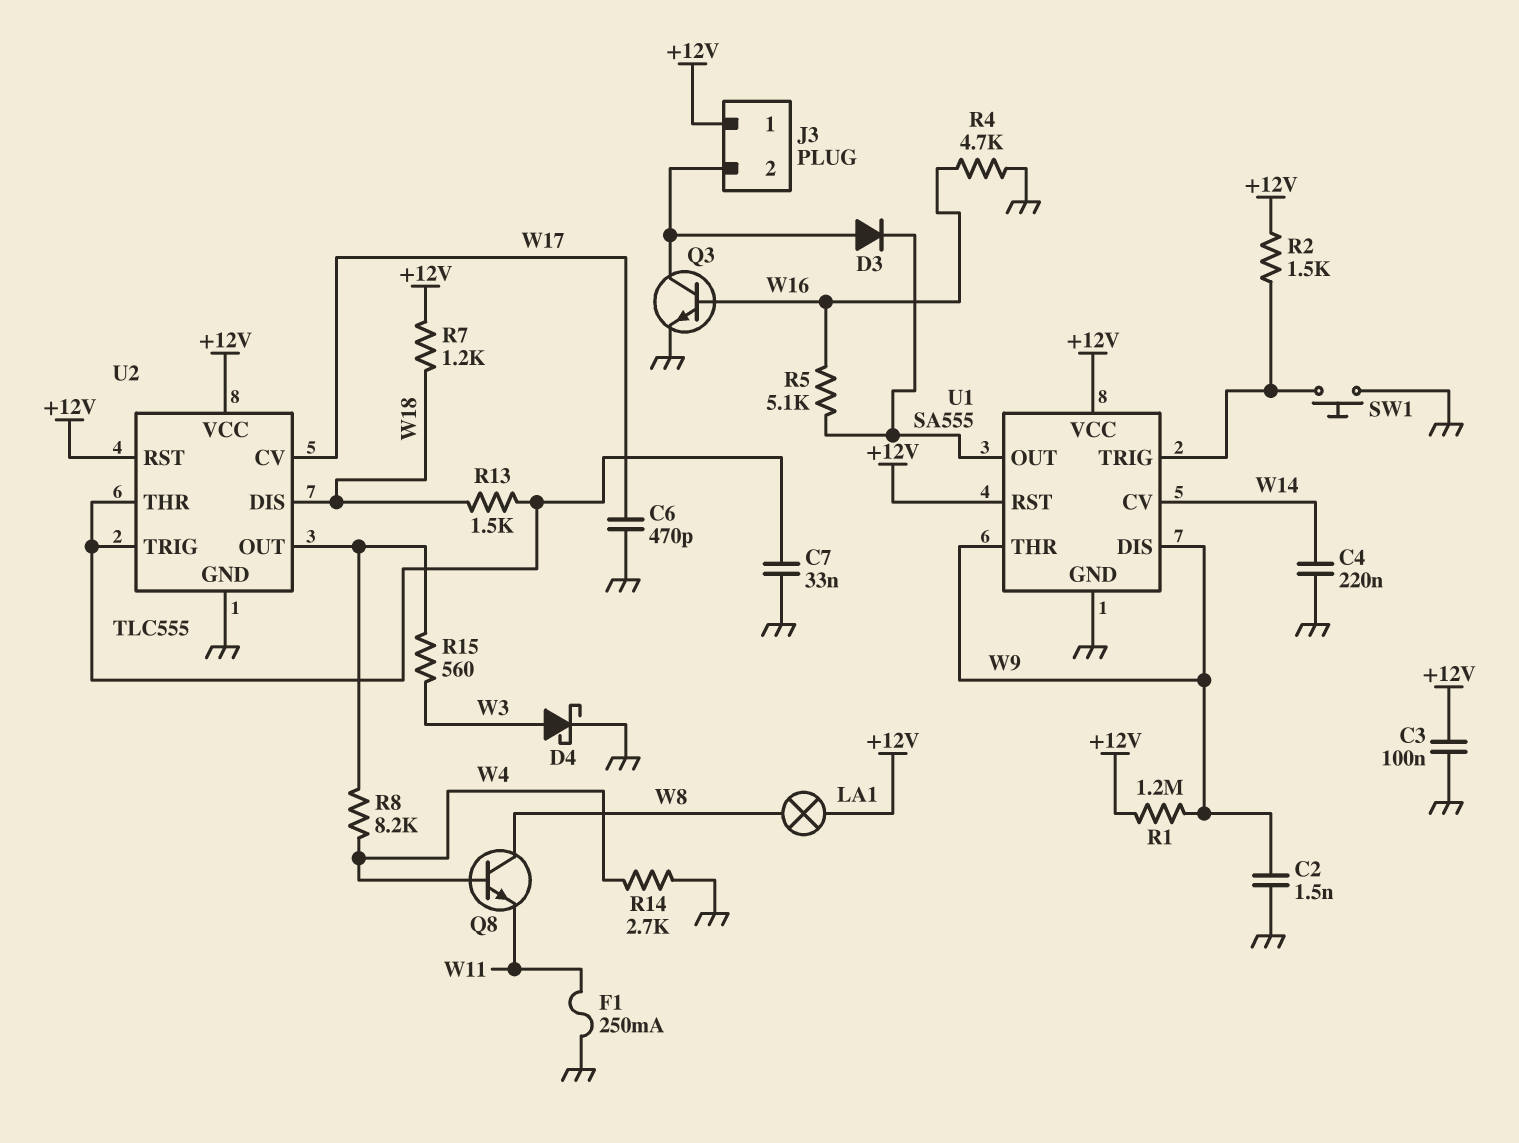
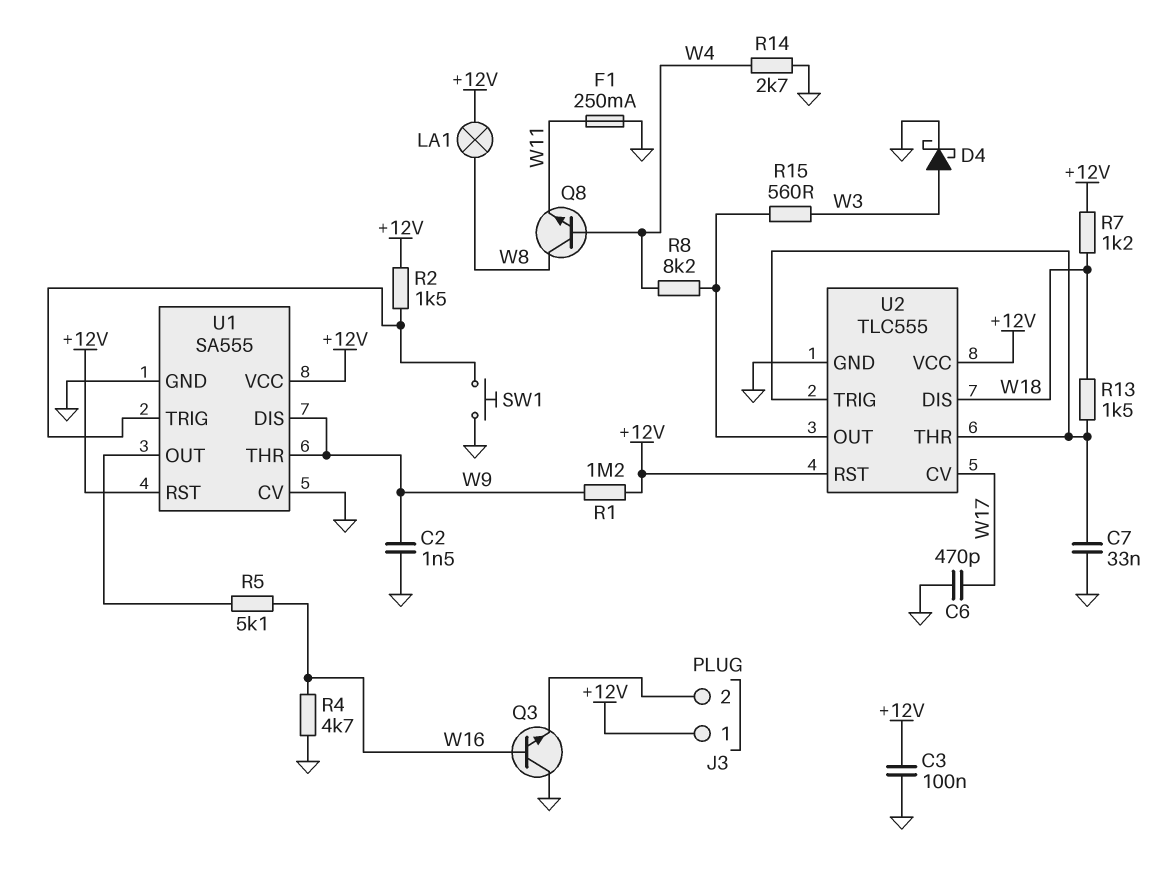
C4: 220nF (GND, W14) -> none
D3: diode (A J3/2, K U1/OUT) -> none
Q3: NPN (B W16, C J3/2, E GND) -> NPN (B W16, C GND, E J3/2)
U1 pin CV: W14 -> GND

